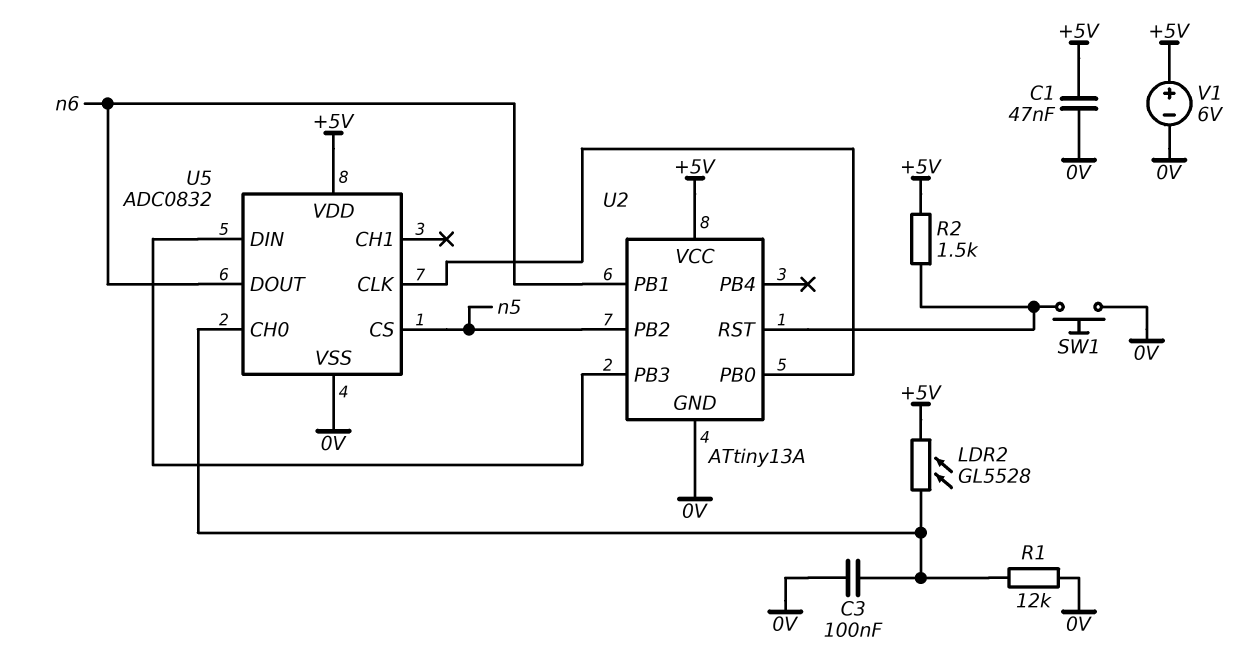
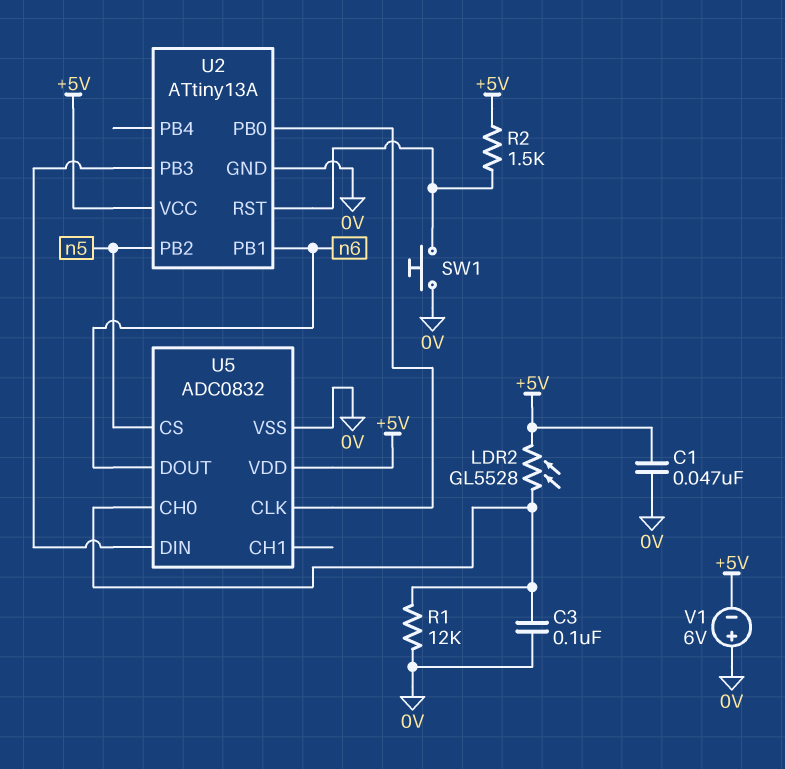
V1: 6V (plus +5V, minus 0V) -> 6V (plus 0V, minus +5V)

